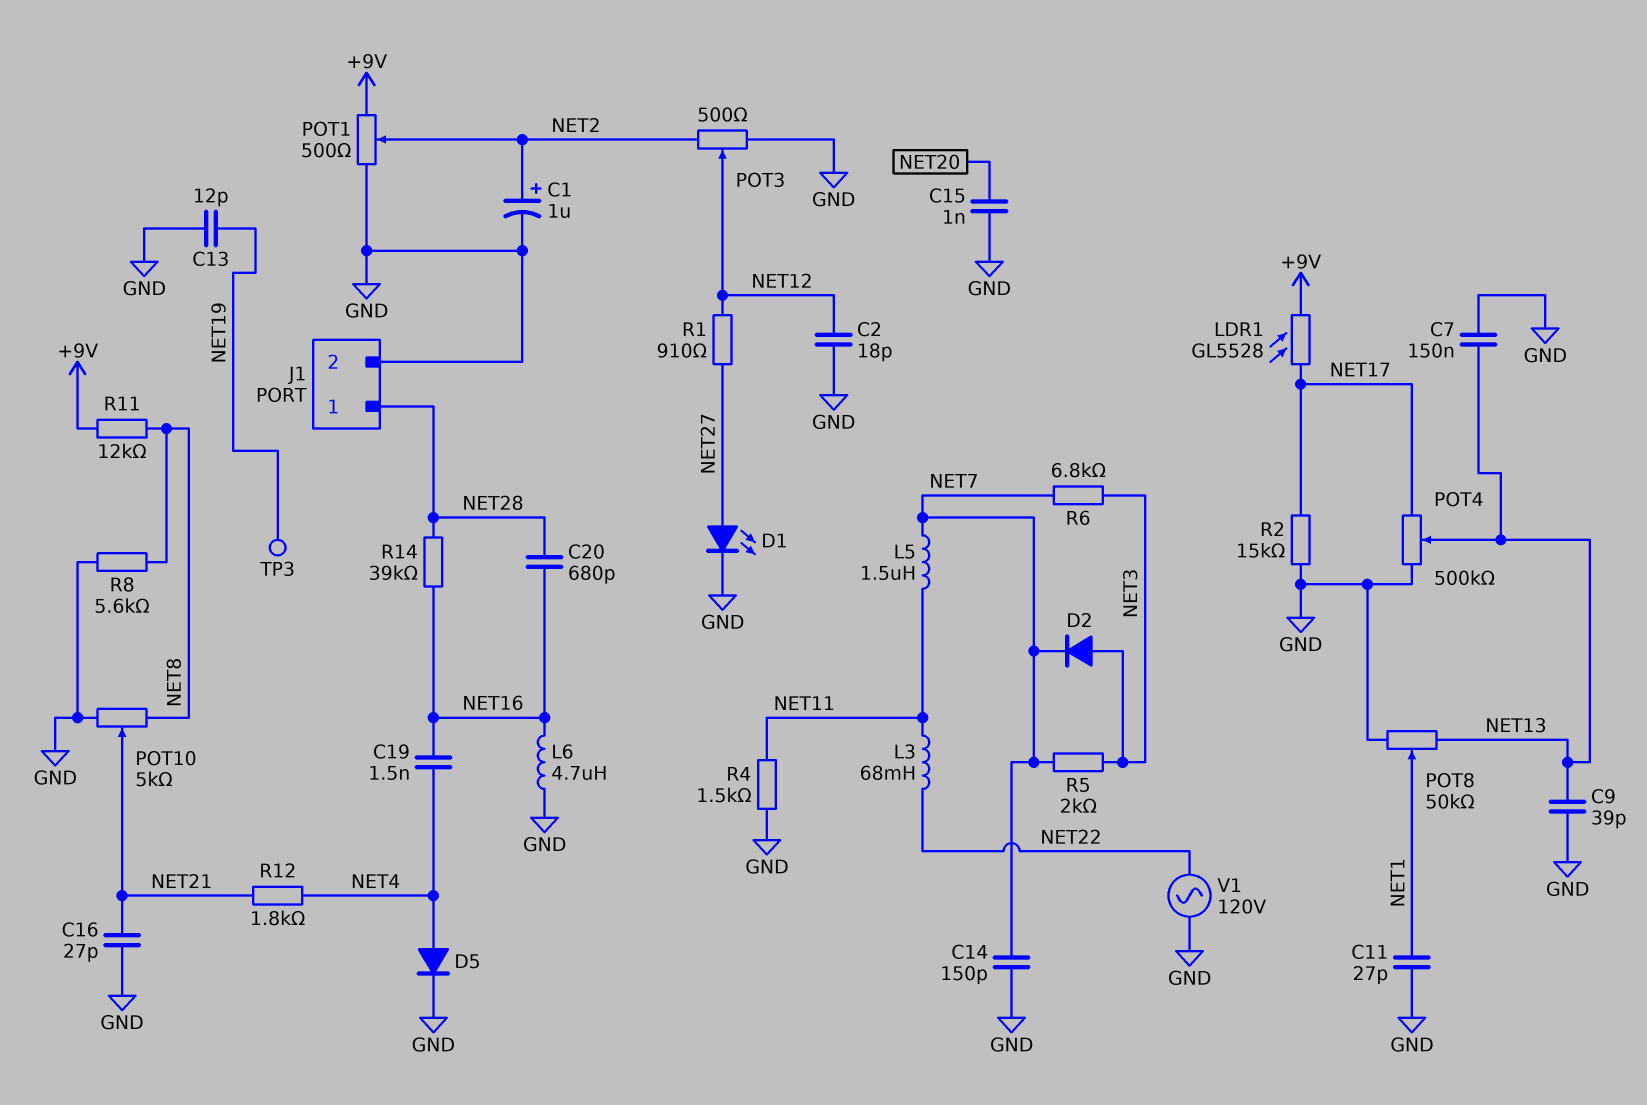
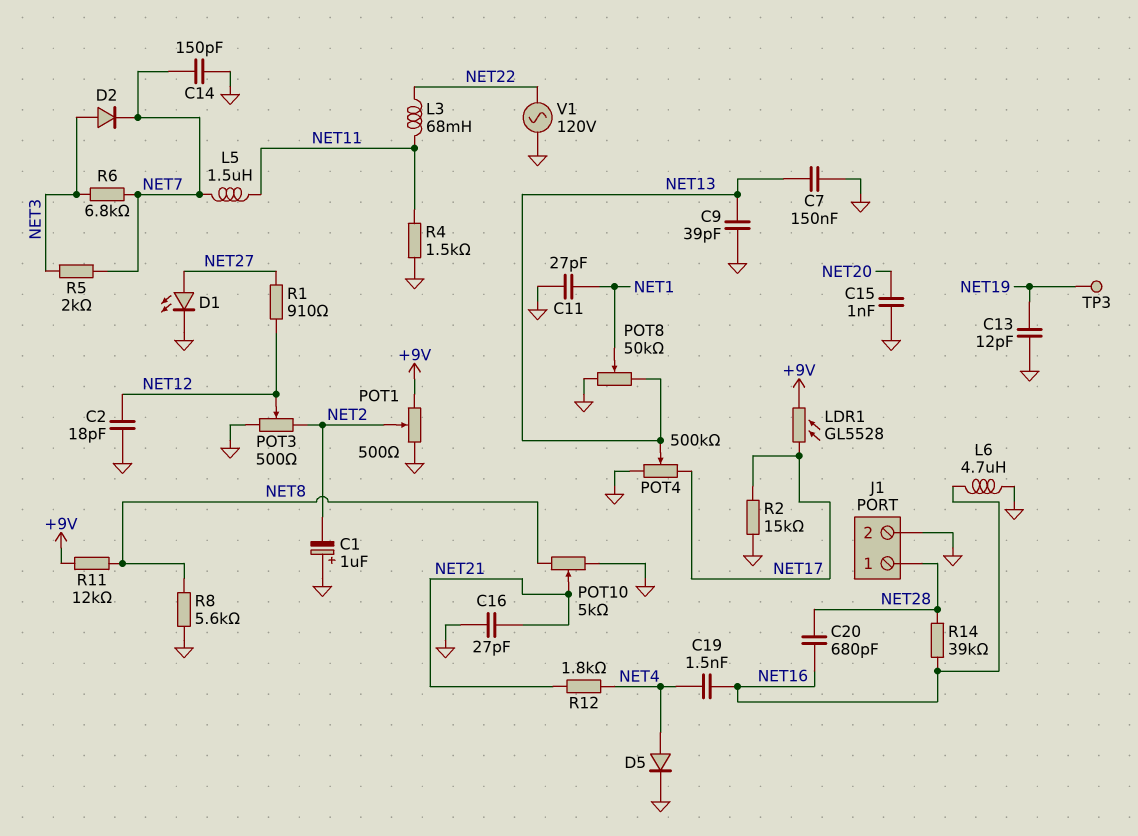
C1: 1uF (plus NET2, minus GND) -> 1uF (plus GND, minus NET2)

